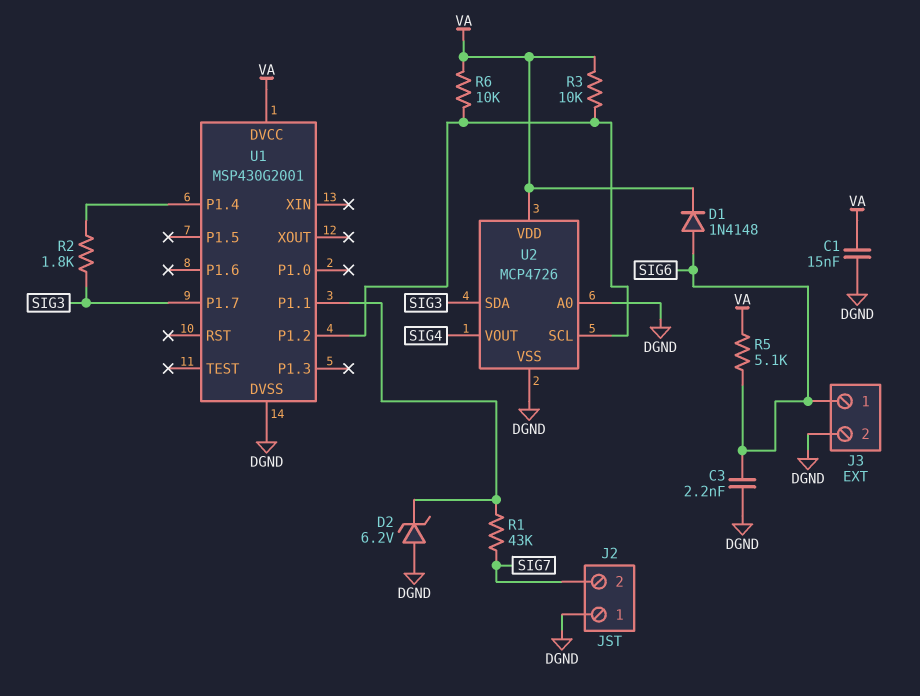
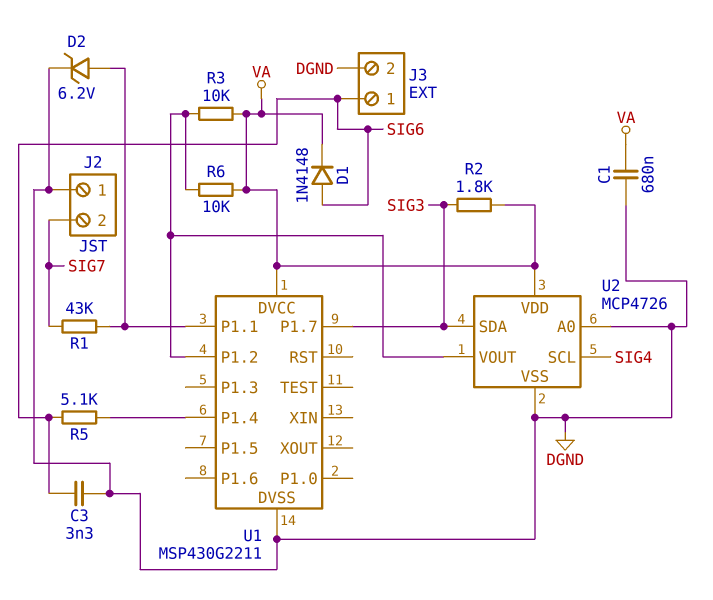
C1: 15nF (DGND, VA) -> 680nF (DGND, VA)
C3: 2.2nF (DGND, SIG6) -> 3.3nF (DGND, SIG6)
D2: zener 6.2V (A DGND, K U1/P1.1) -> zener 6.2V (A U1/P1.1, K DGND)
R2: 1.8k (SIG3, U1/P1.4) -> 1.8k (SIG3, VA)
R5: 5.1k (SIG6, VA) -> 5.1k (SIG6, U1/P1.4)
U1: MSP430G2001 -> MSP430G2211
U2 pin SCL: U1/P1.2 -> SIG4
U2 pin VOUT: SIG4 -> U1/P1.2

